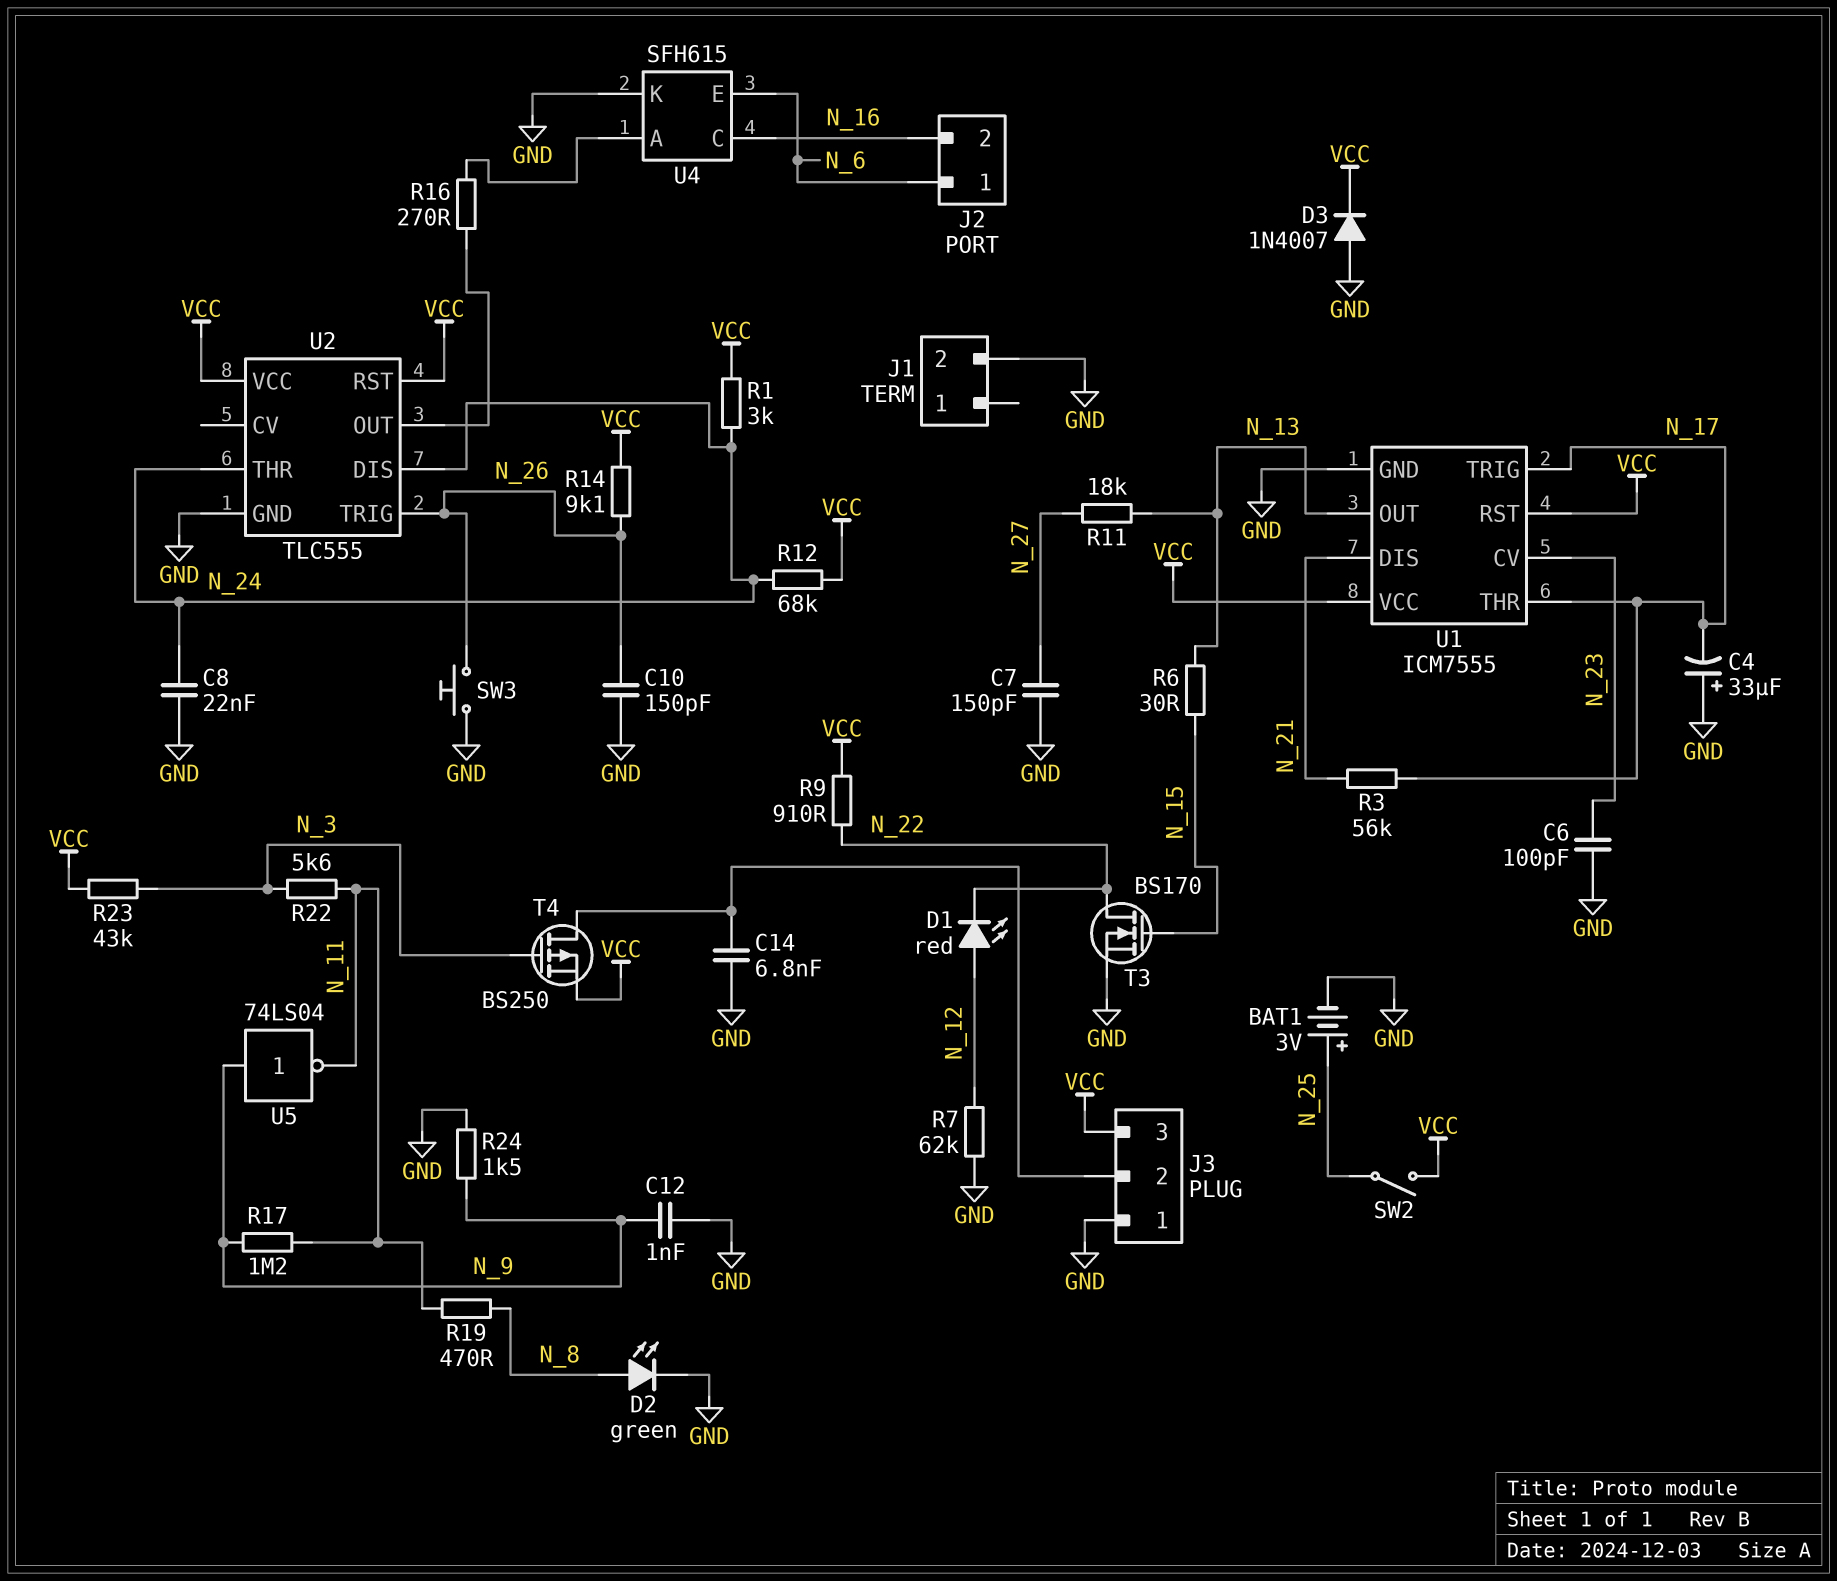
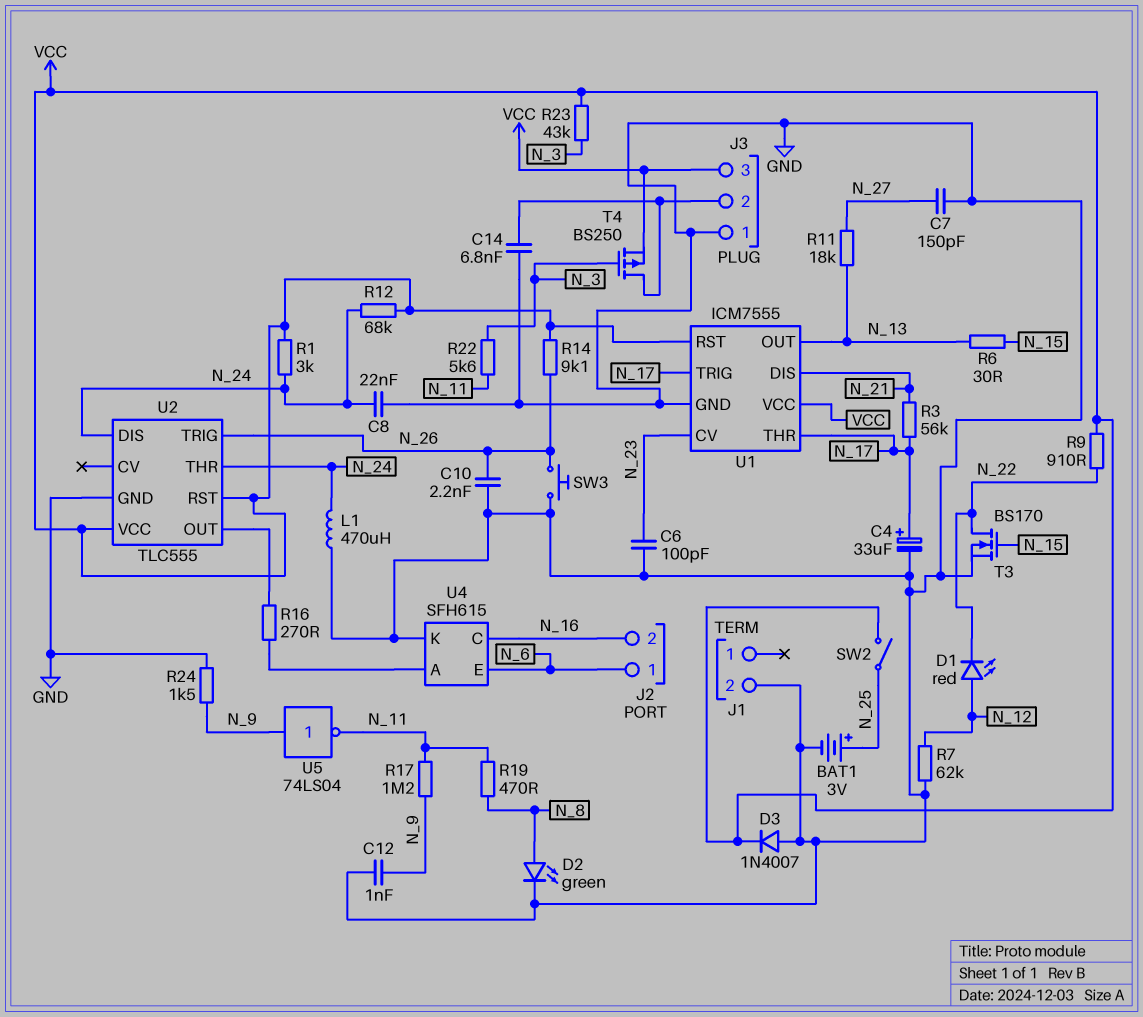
C4: 33uF (plus GND, minus N_17) -> 33uF (plus N_17, minus GND)
C10: 150pF (GND, N_26) -> 2.2nF (GND, N_26)
L1: none -> 470uH (GND, N_24)

